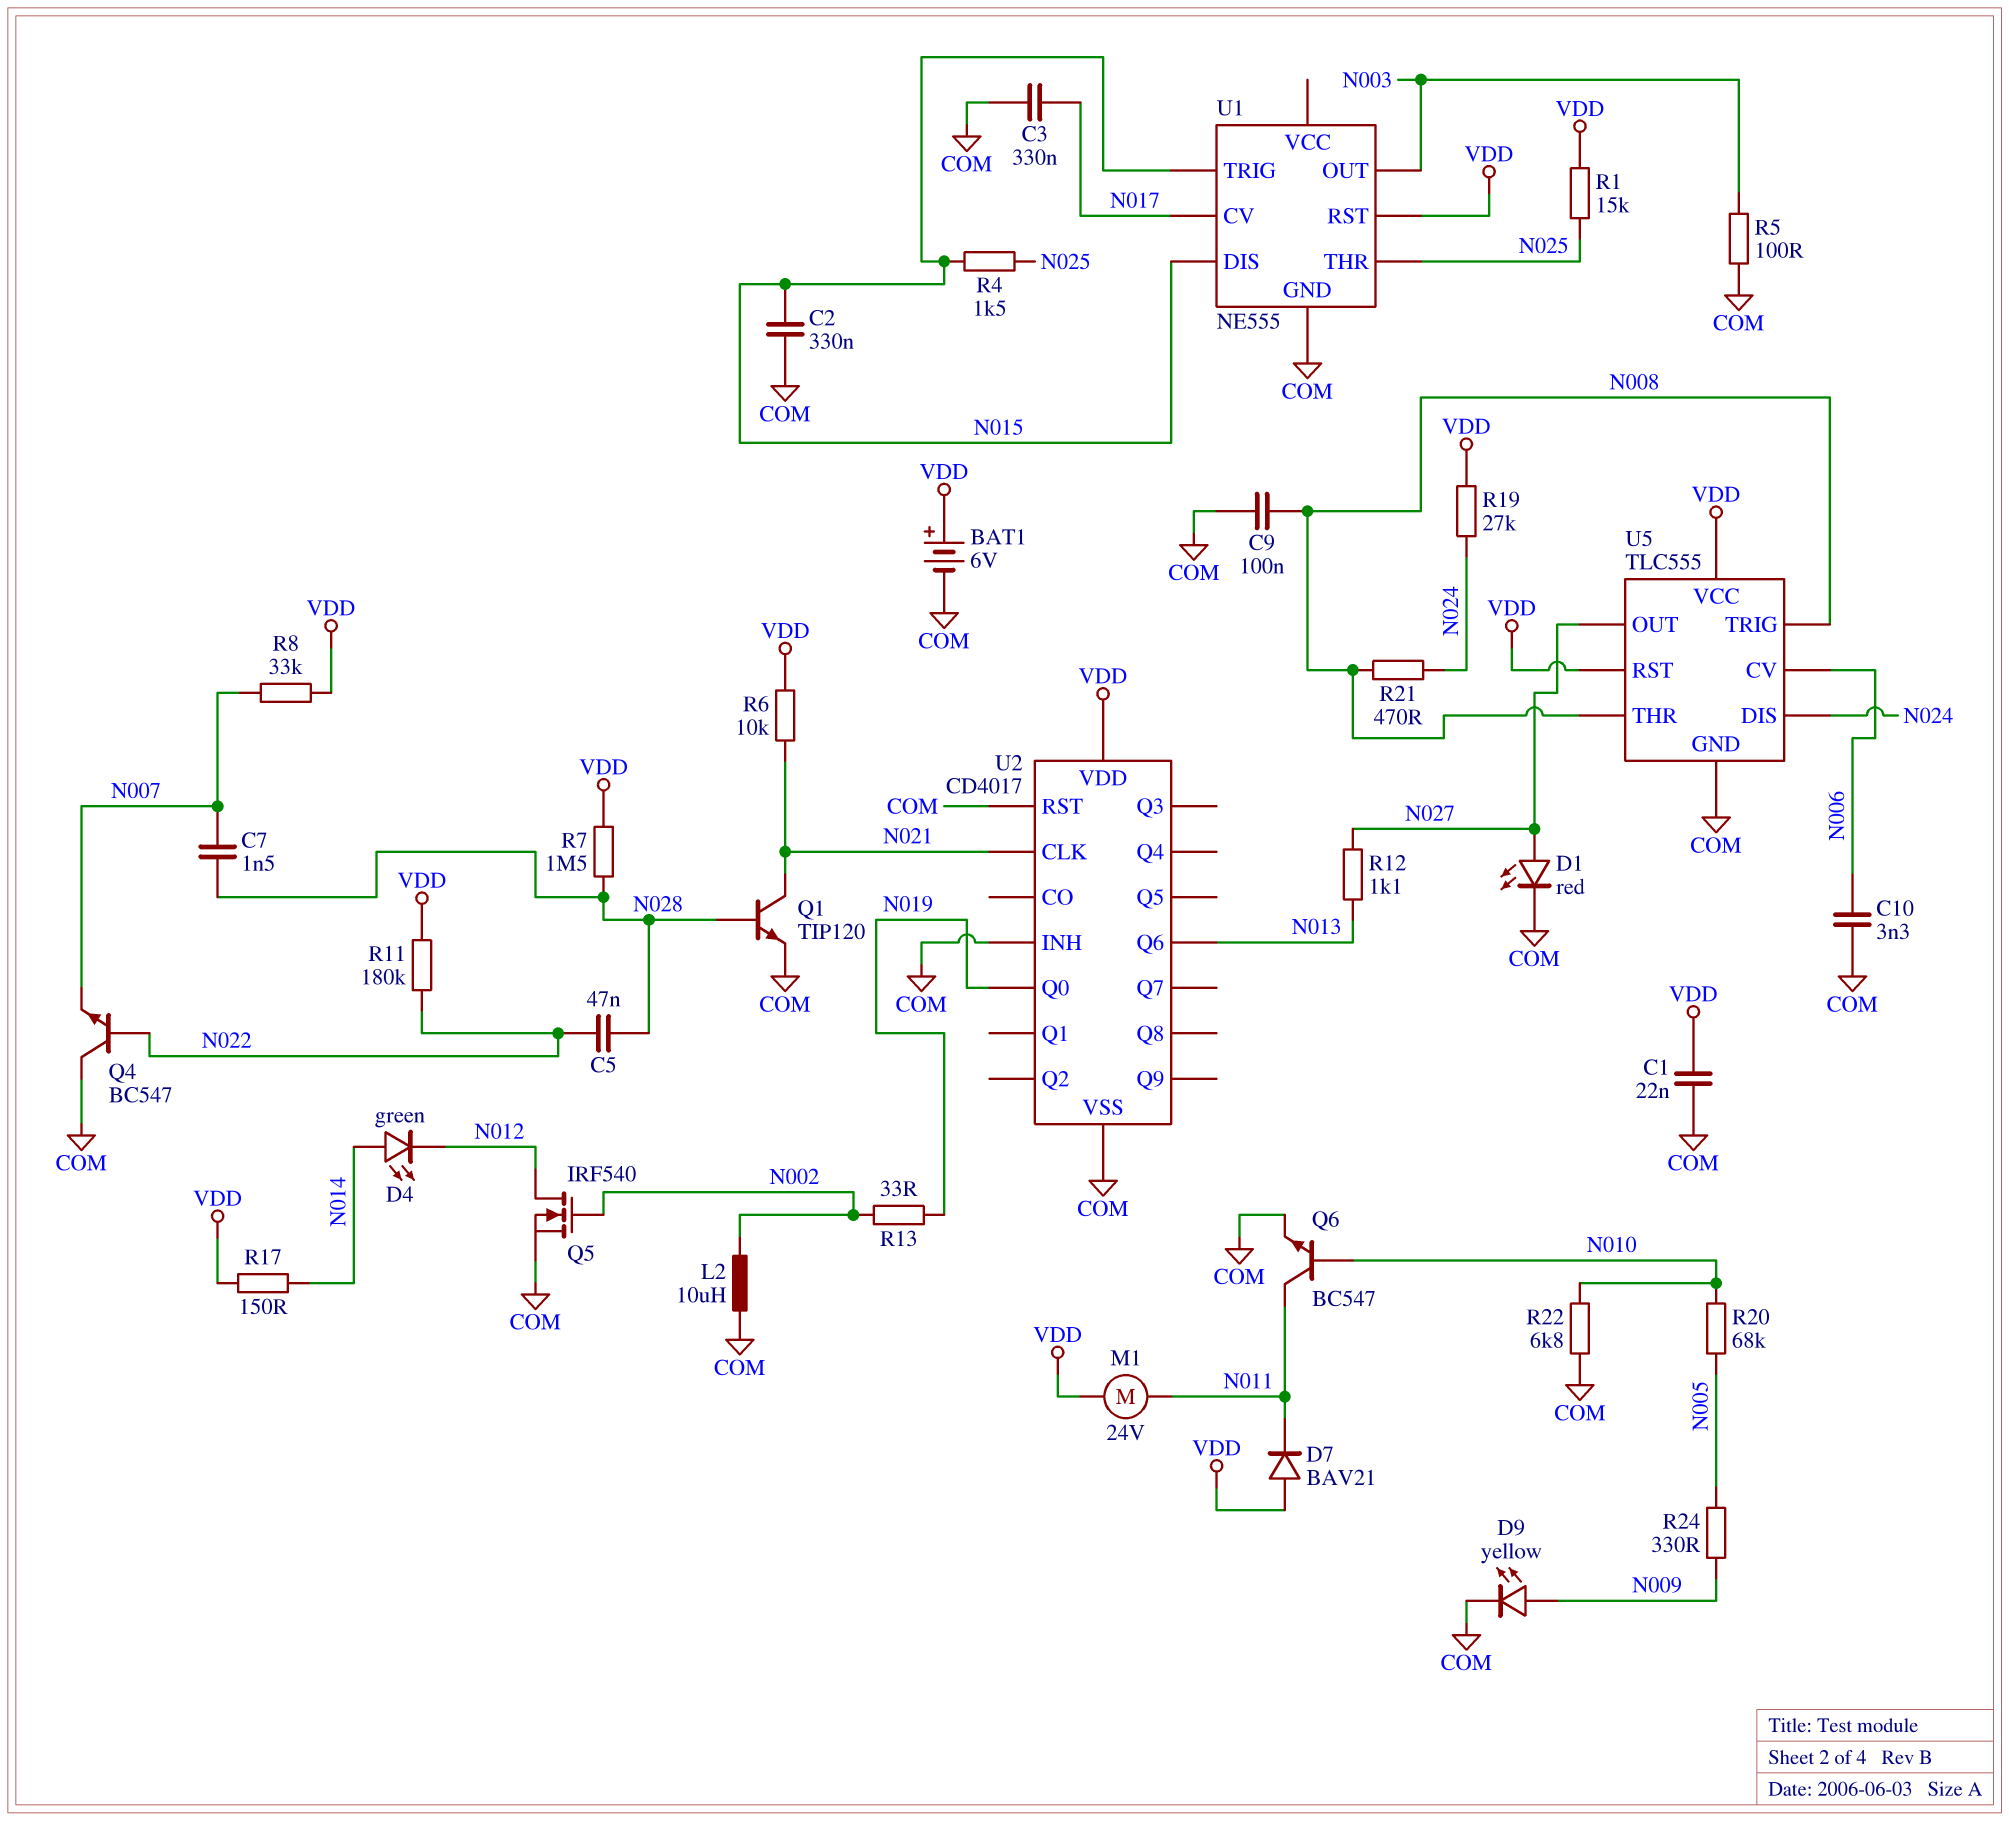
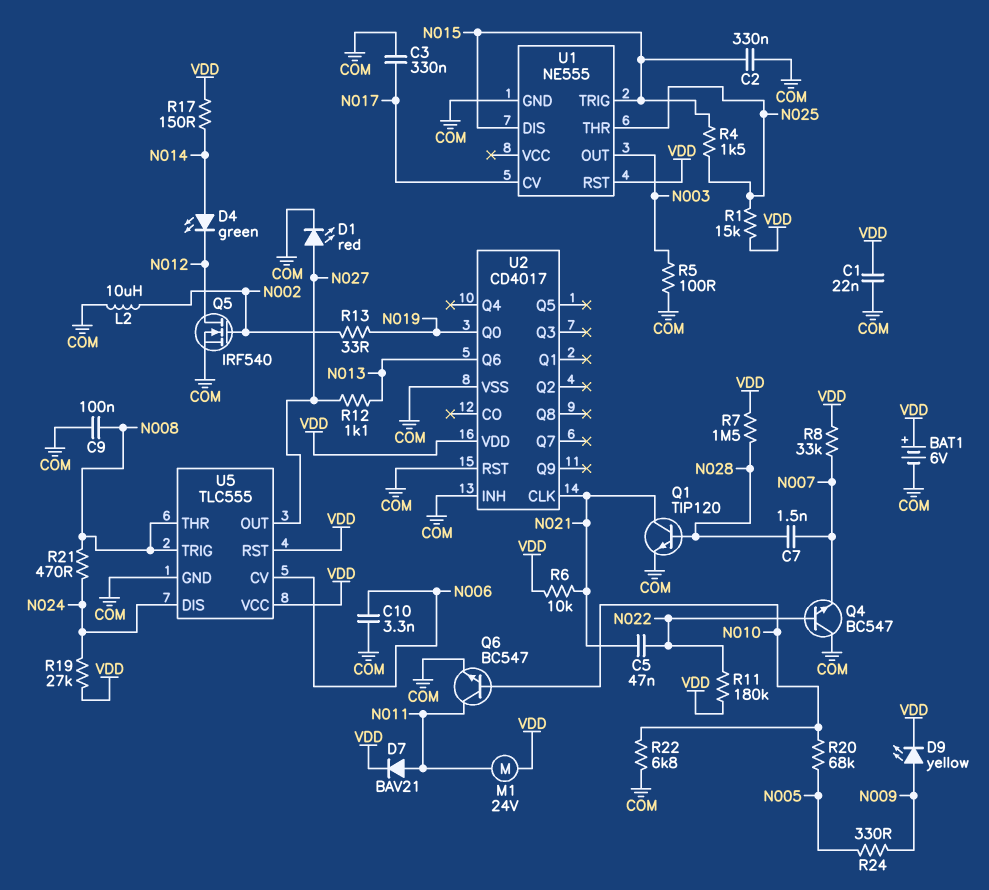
C5: 47nF (N022, N028) -> 47nF (N021, N022)
D7: diode BAV21 (A VDD, K N011) -> diode BAV21 (A N011, K VDD)
D9: LED yellow (A N009, K COM) -> LED yellow (A N009, K VDD)

